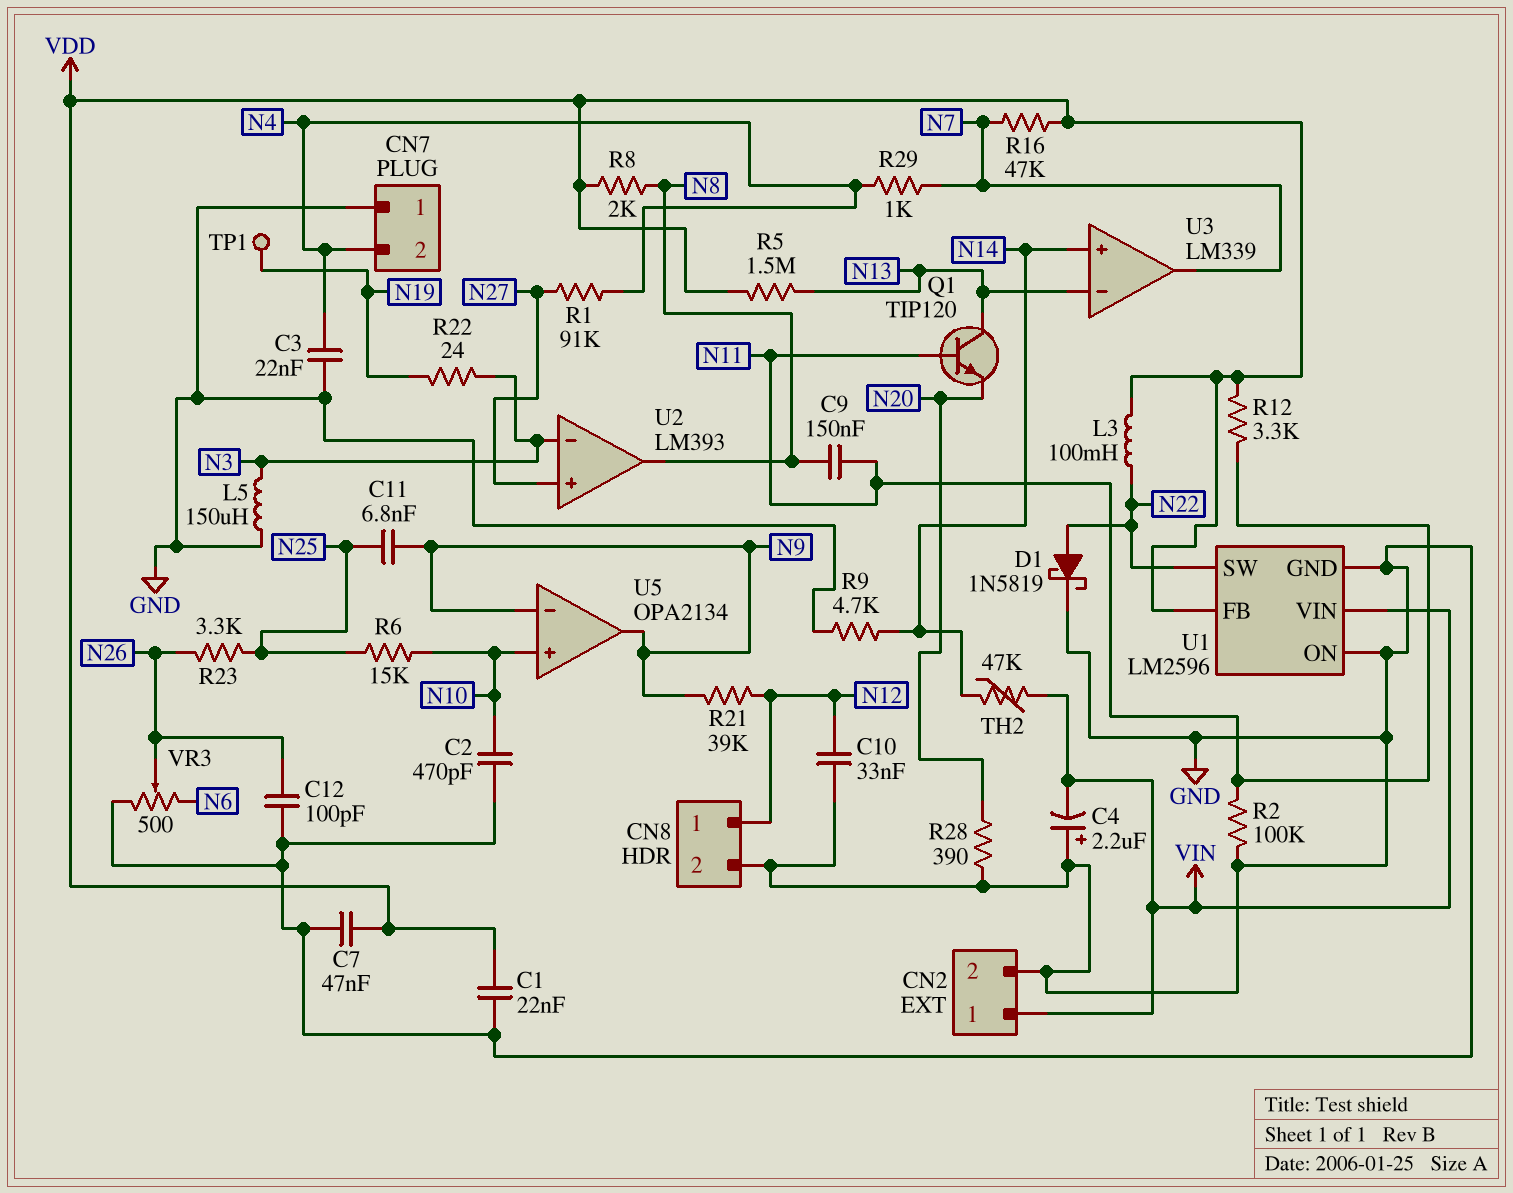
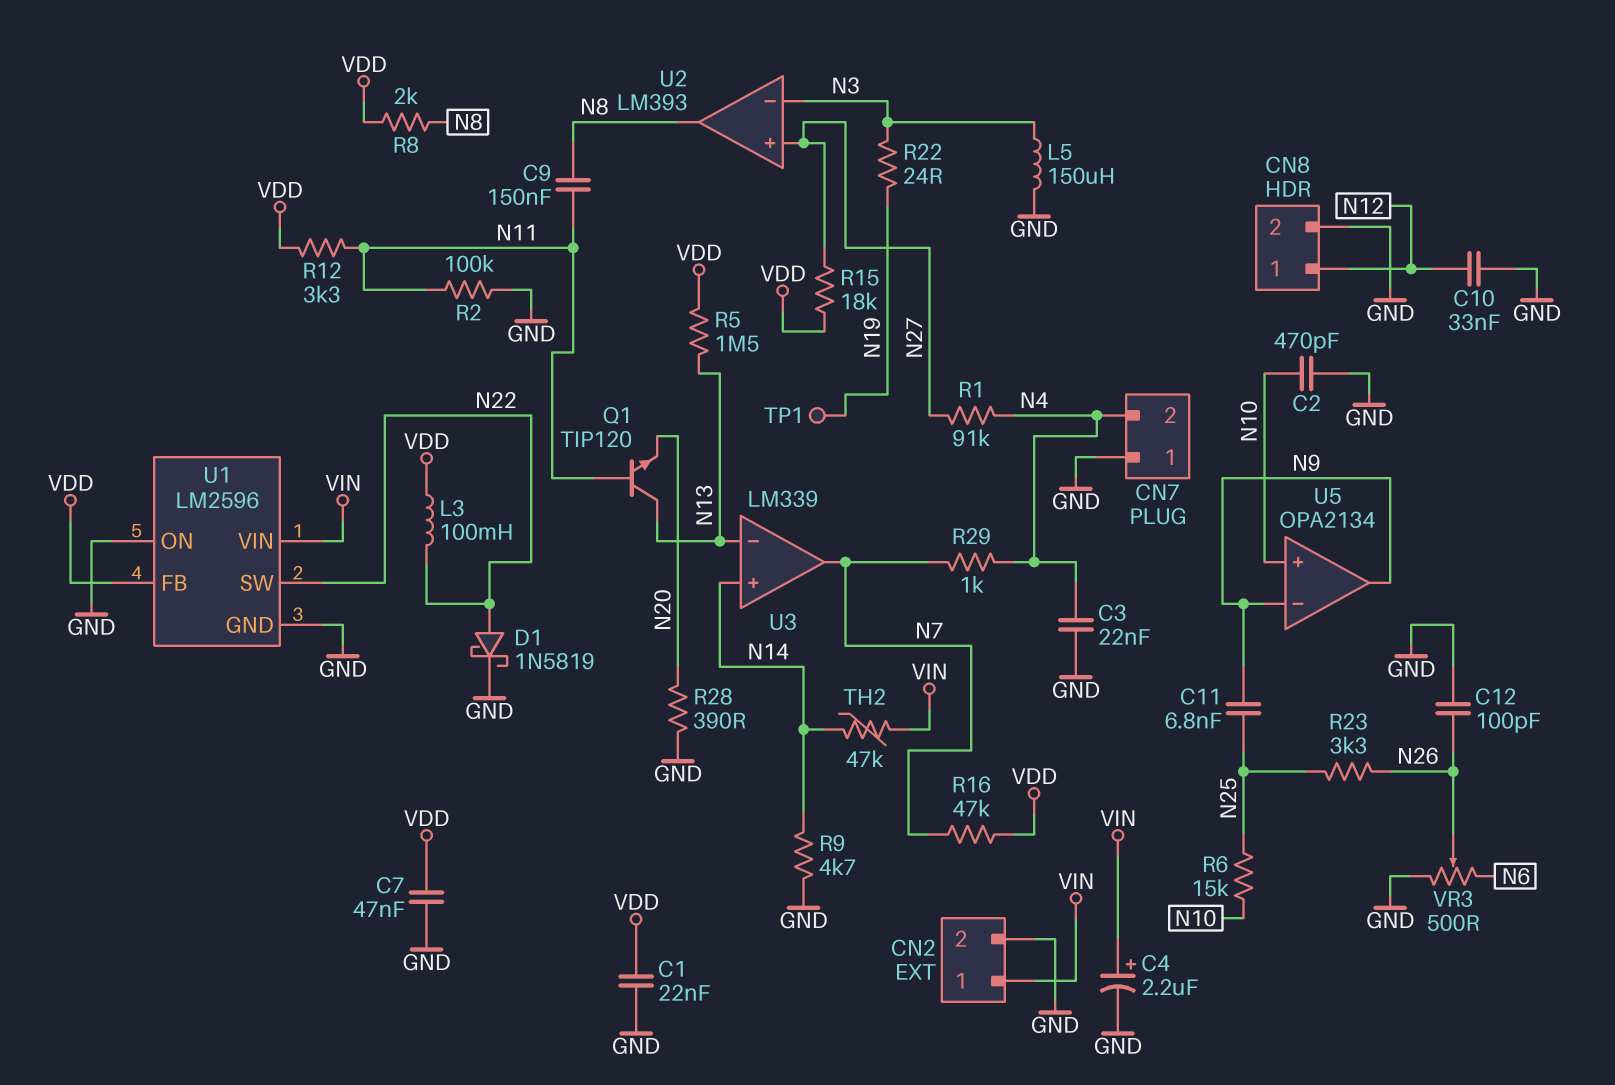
C4: 2.2uF (plus GND, minus VIN) -> 2.2uF (plus VIN, minus GND)
R15: none -> 18k (N27, VDD)
R21: 39k (N9, N12) -> none

